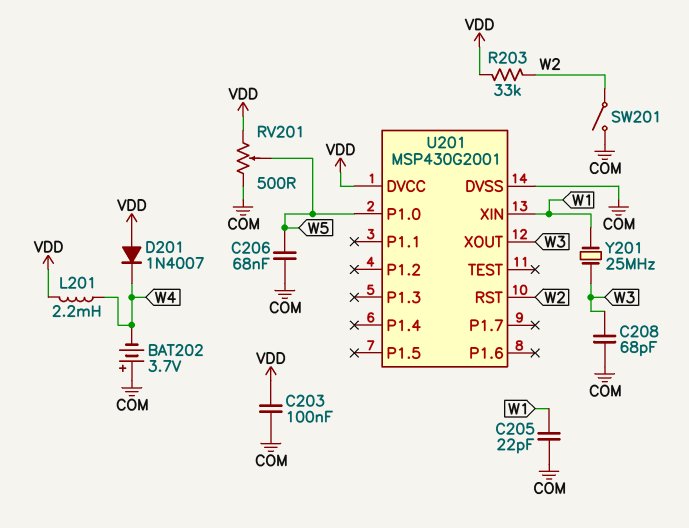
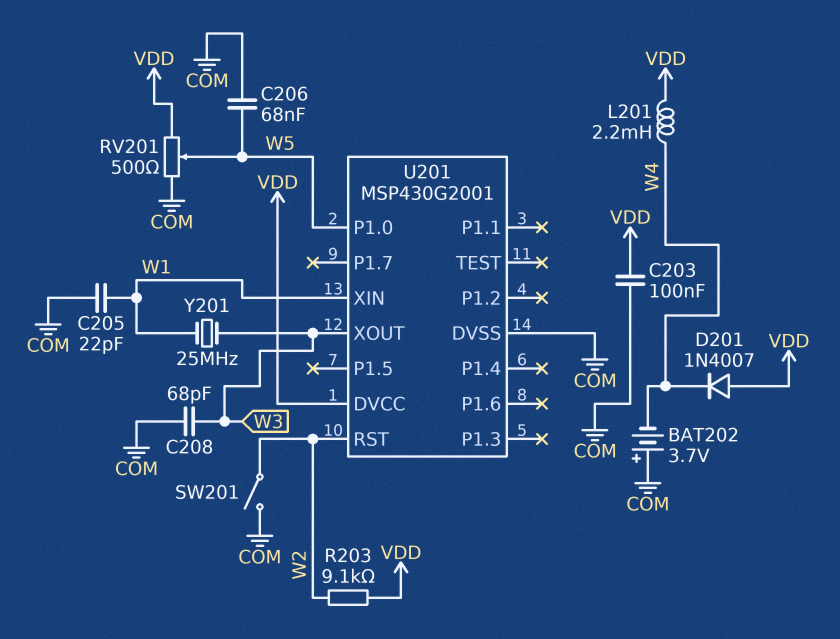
R203: 33k (VDD, W2) -> 9.1k (VDD, W2)

